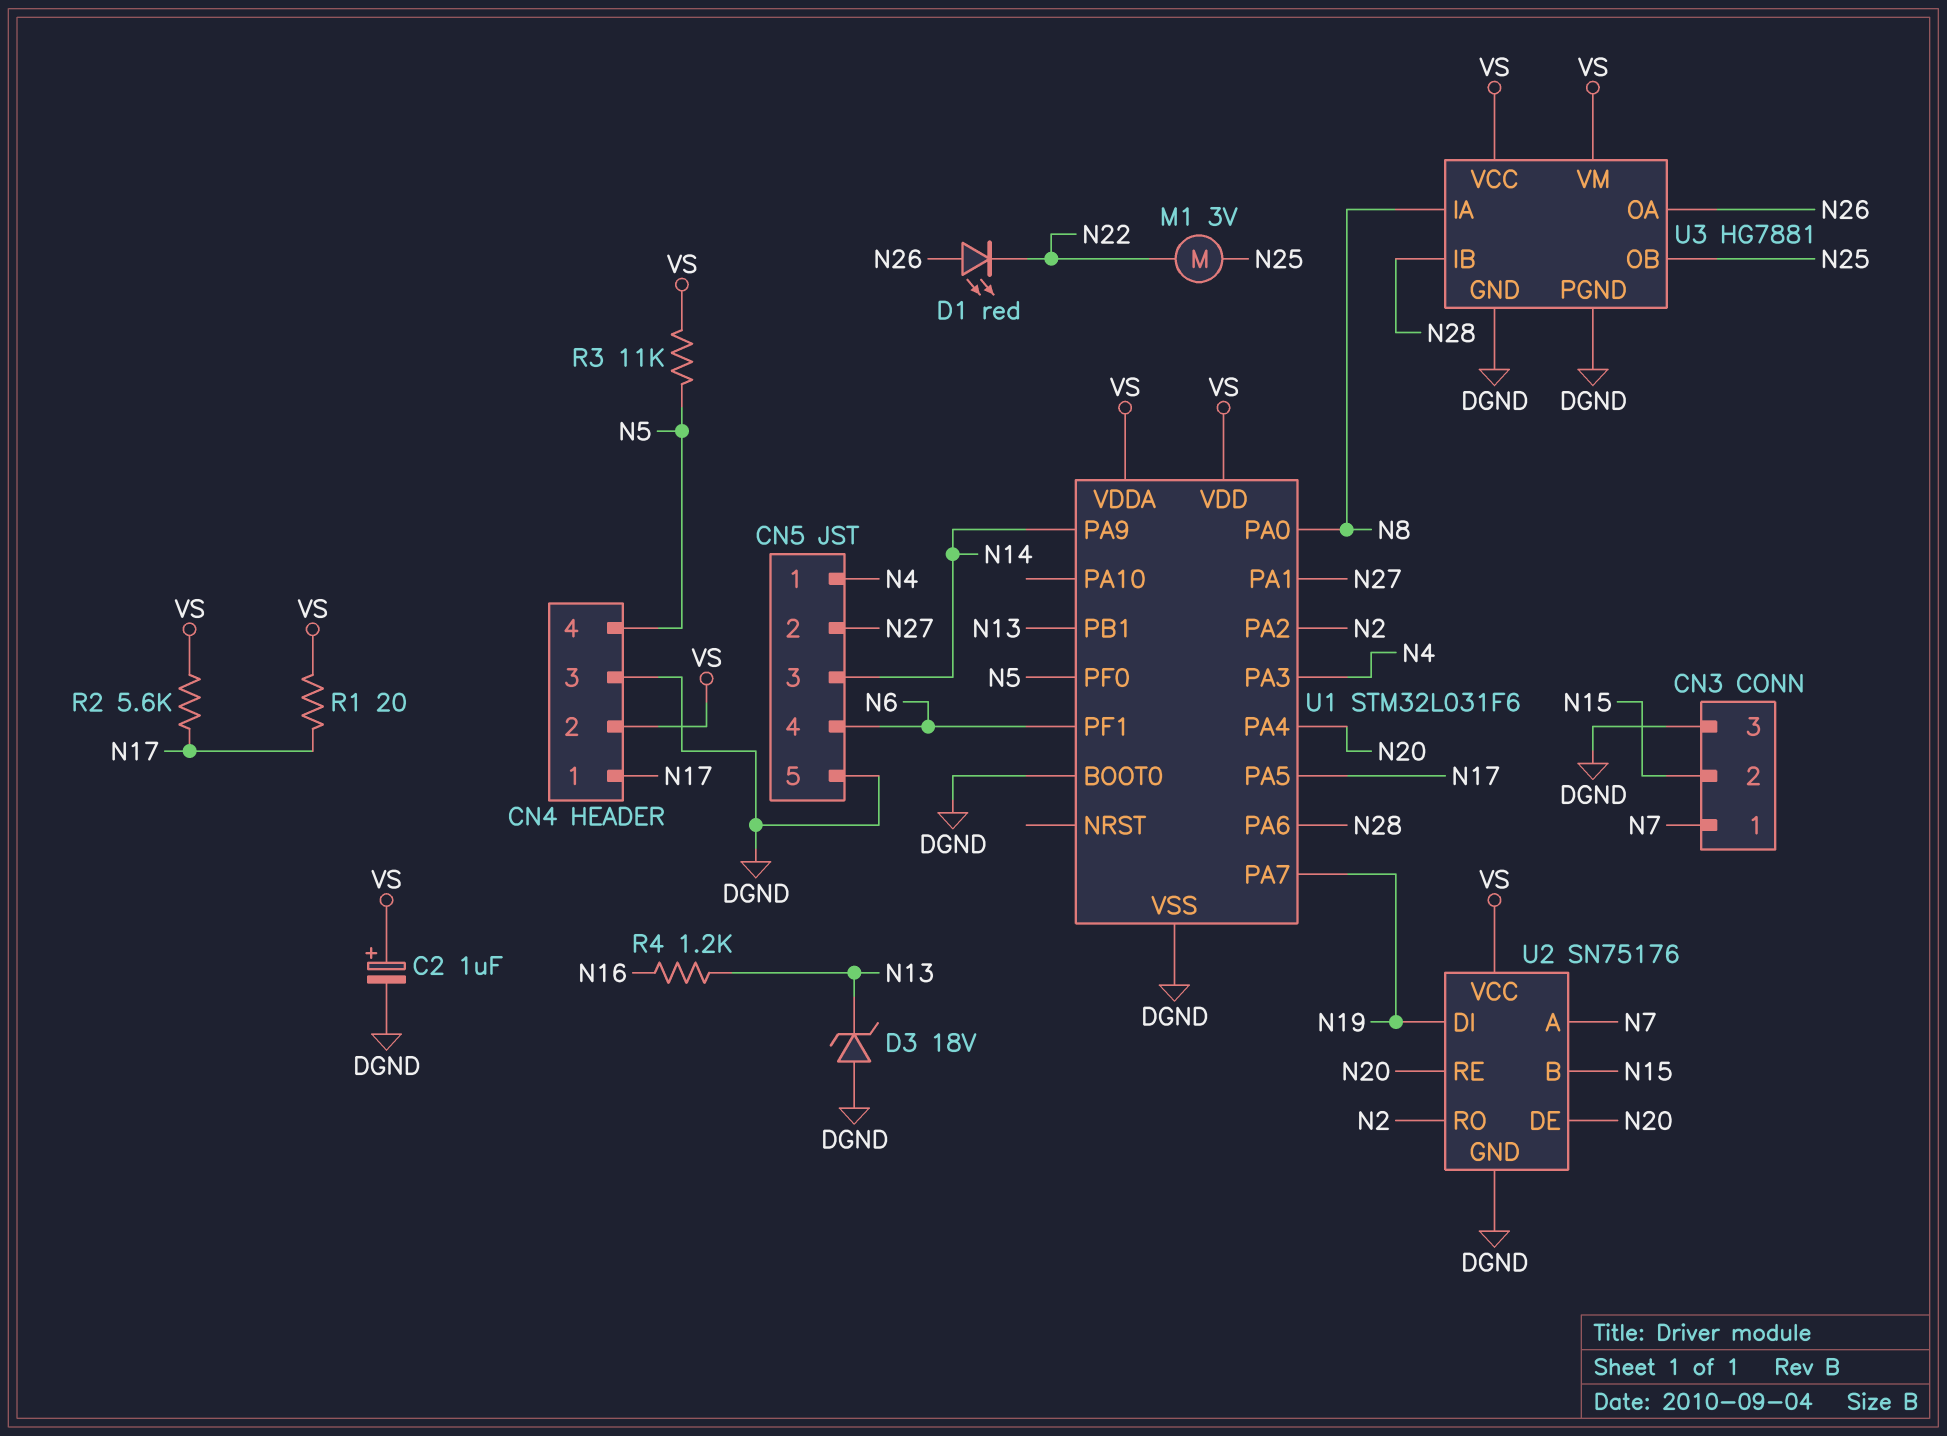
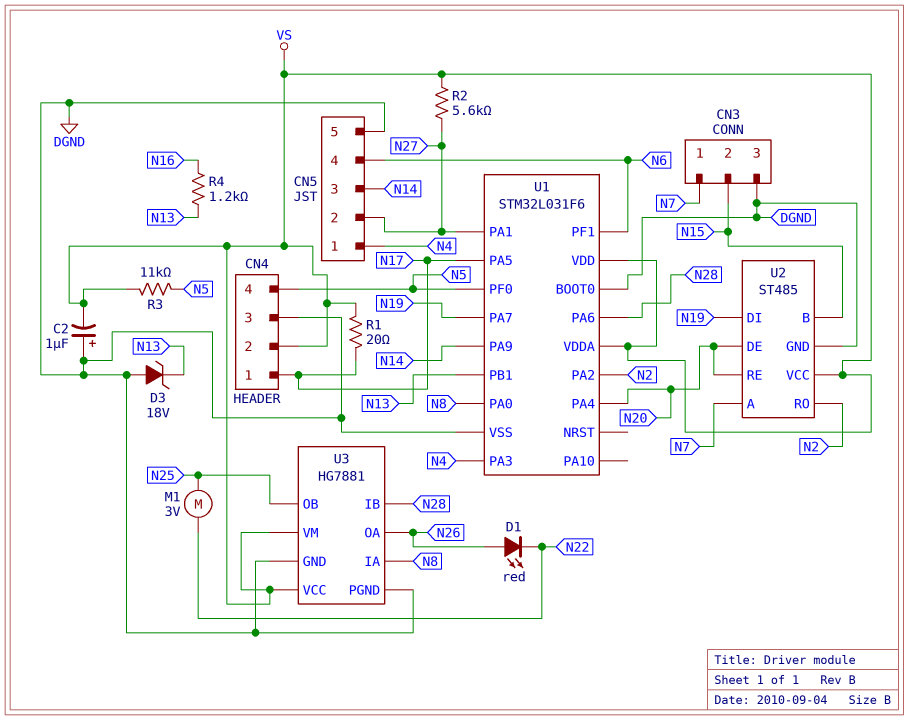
C2: 1uF (plus VS, minus DGND) -> 1uF (plus DGND, minus VS)
R2: 5.6k (N17, VS) -> 5.6k (N27, VS)
U2: SN75176 -> ST485

